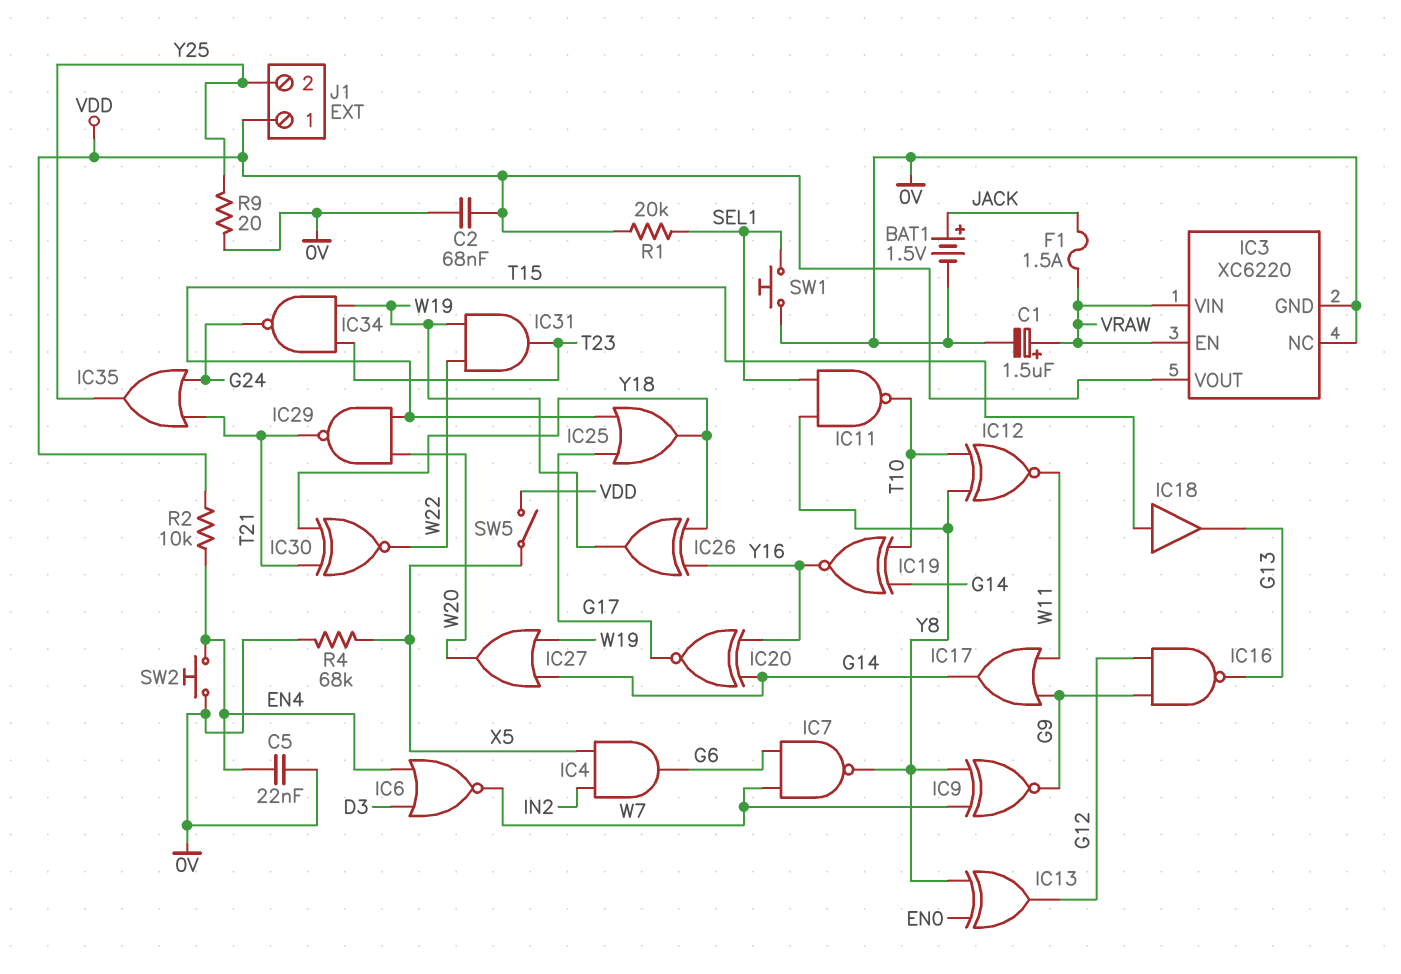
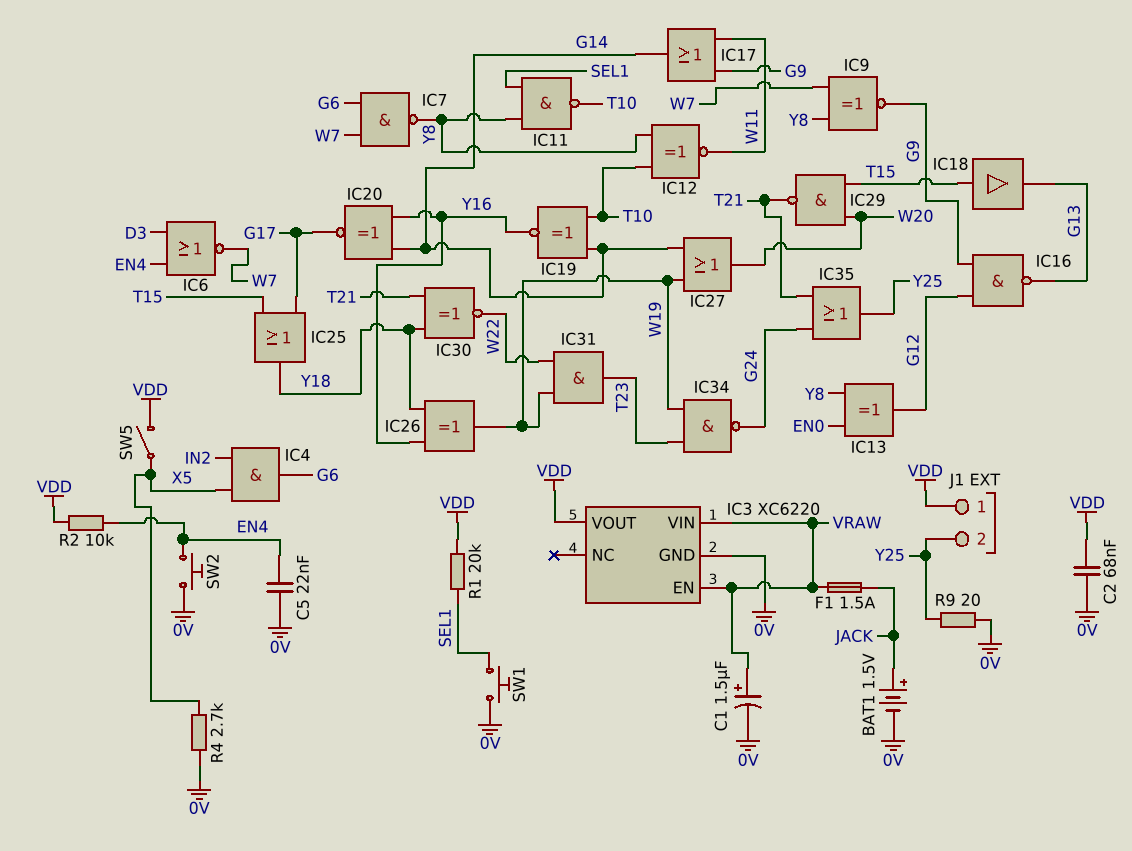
IC3 pin NC: 0V -> none
R4: 68k (0V, X5) -> 2.7k (0V, X5)

